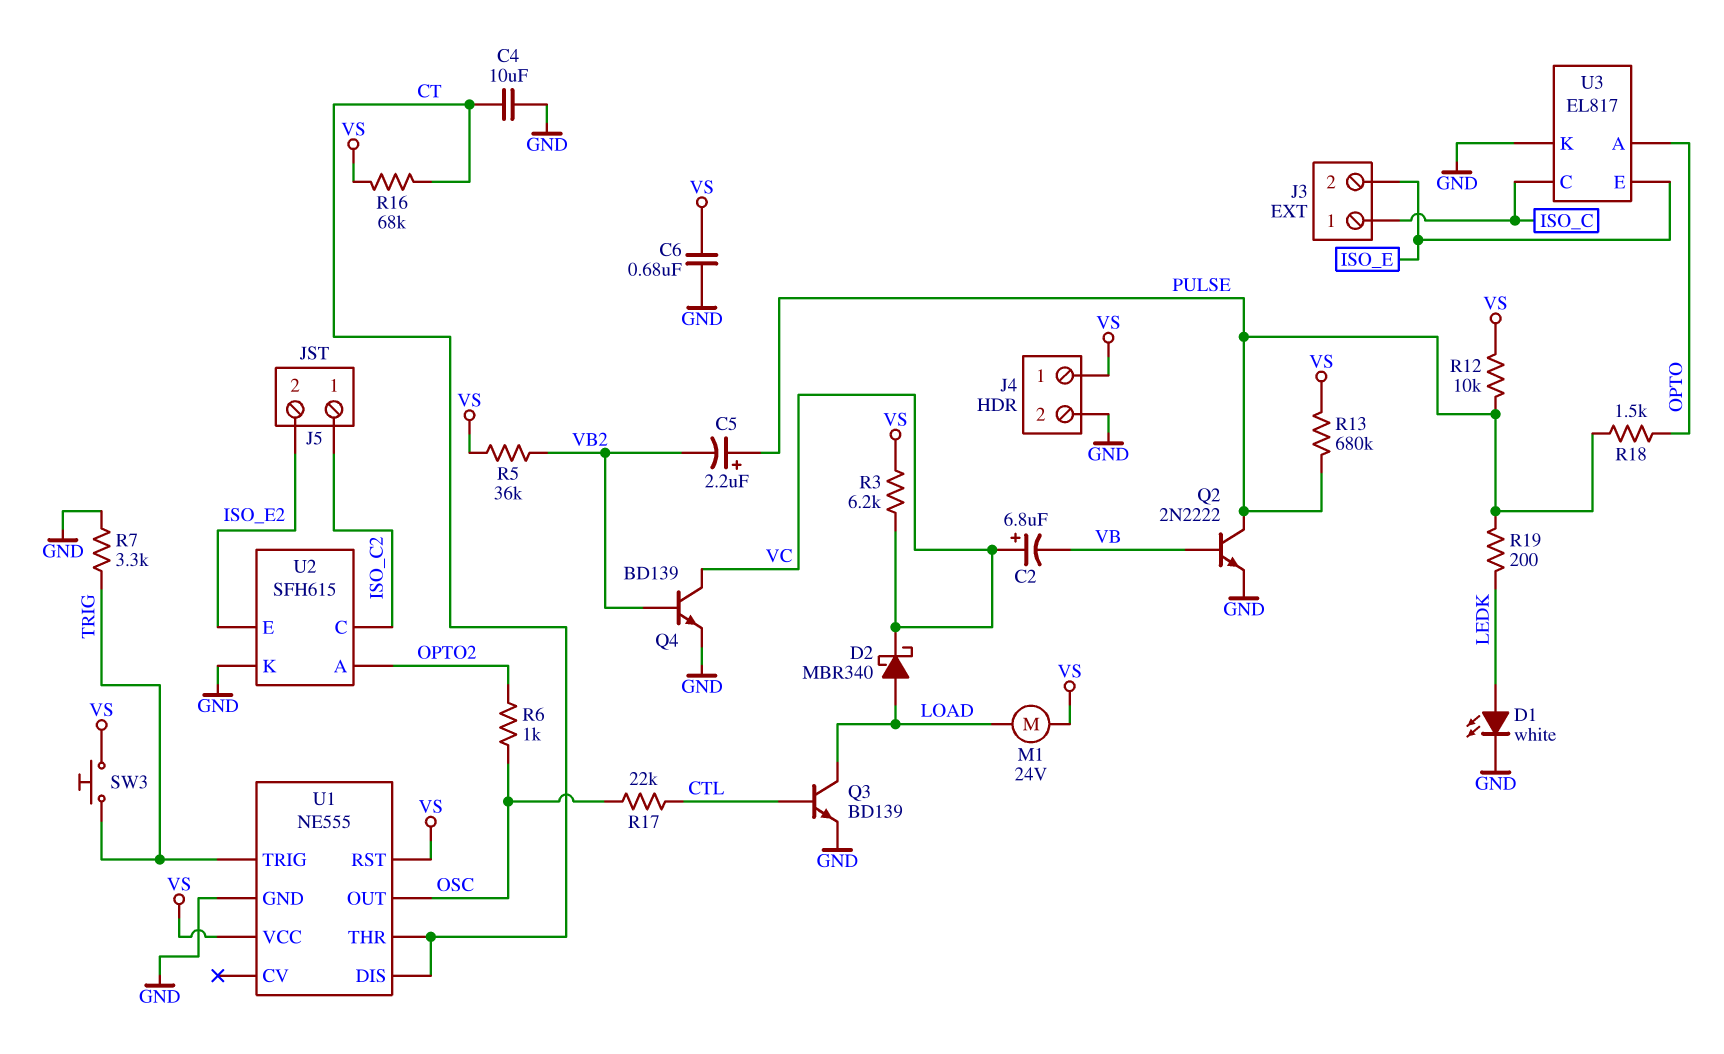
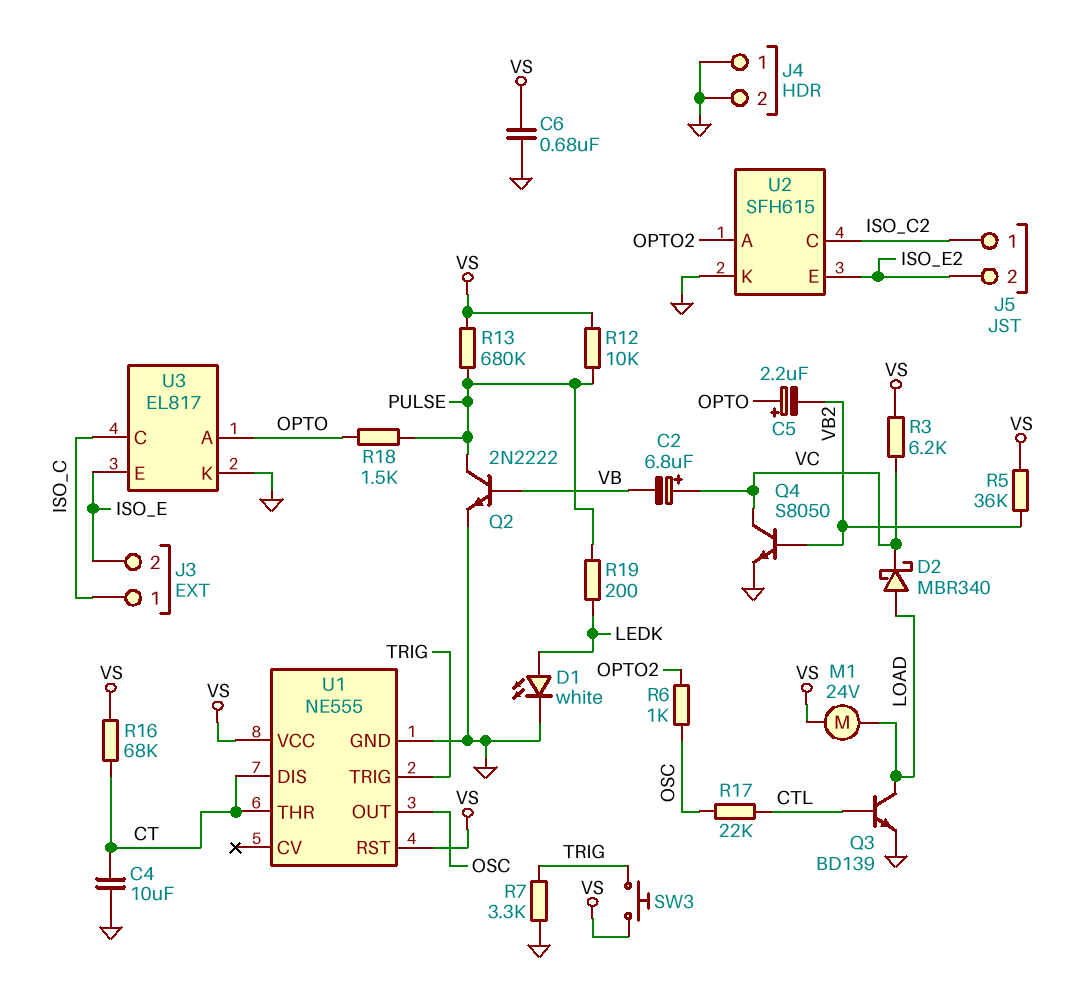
C5: 2.2uF (plus PULSE, minus VB2) -> 2.2uF (plus OPTO, minus VB2)
J4 pin 1: VS -> GND
Q4: NPN BD139 (B VB2, C VC, E GND) -> NPN S8050 (B VB2, C VC, E GND)

